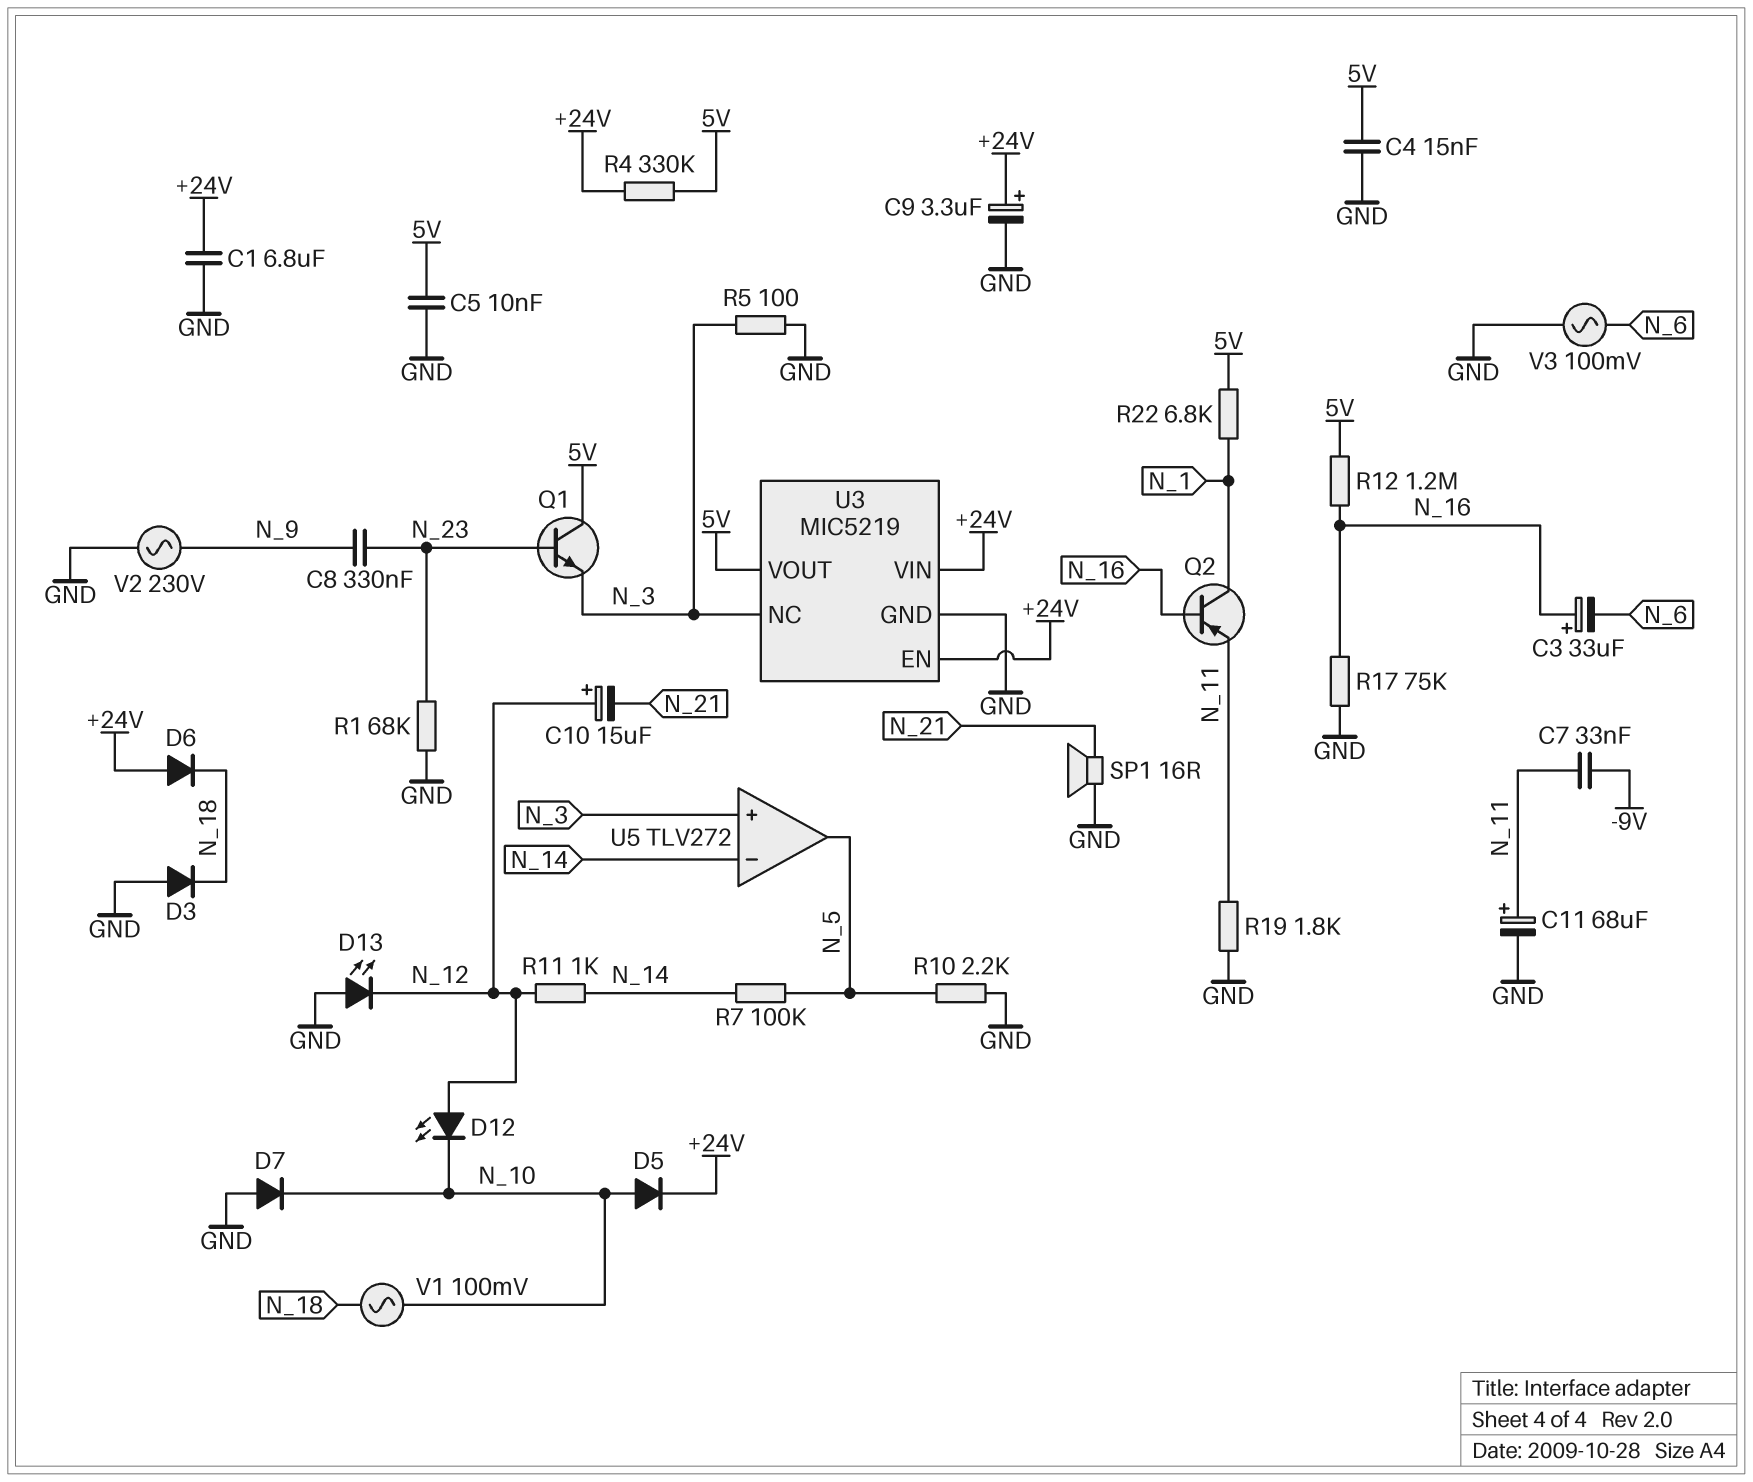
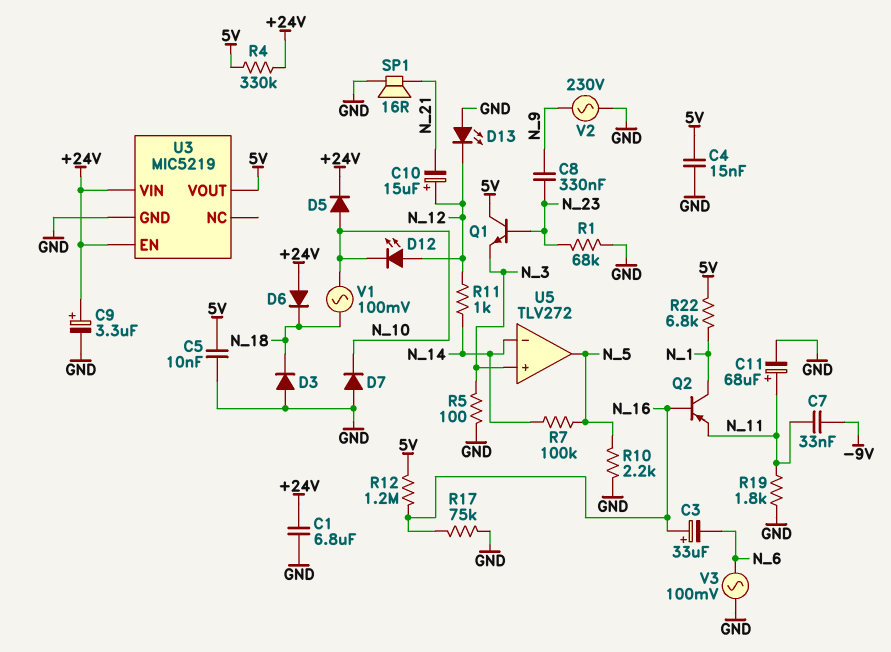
U3 pin NC: N_3 -> none

